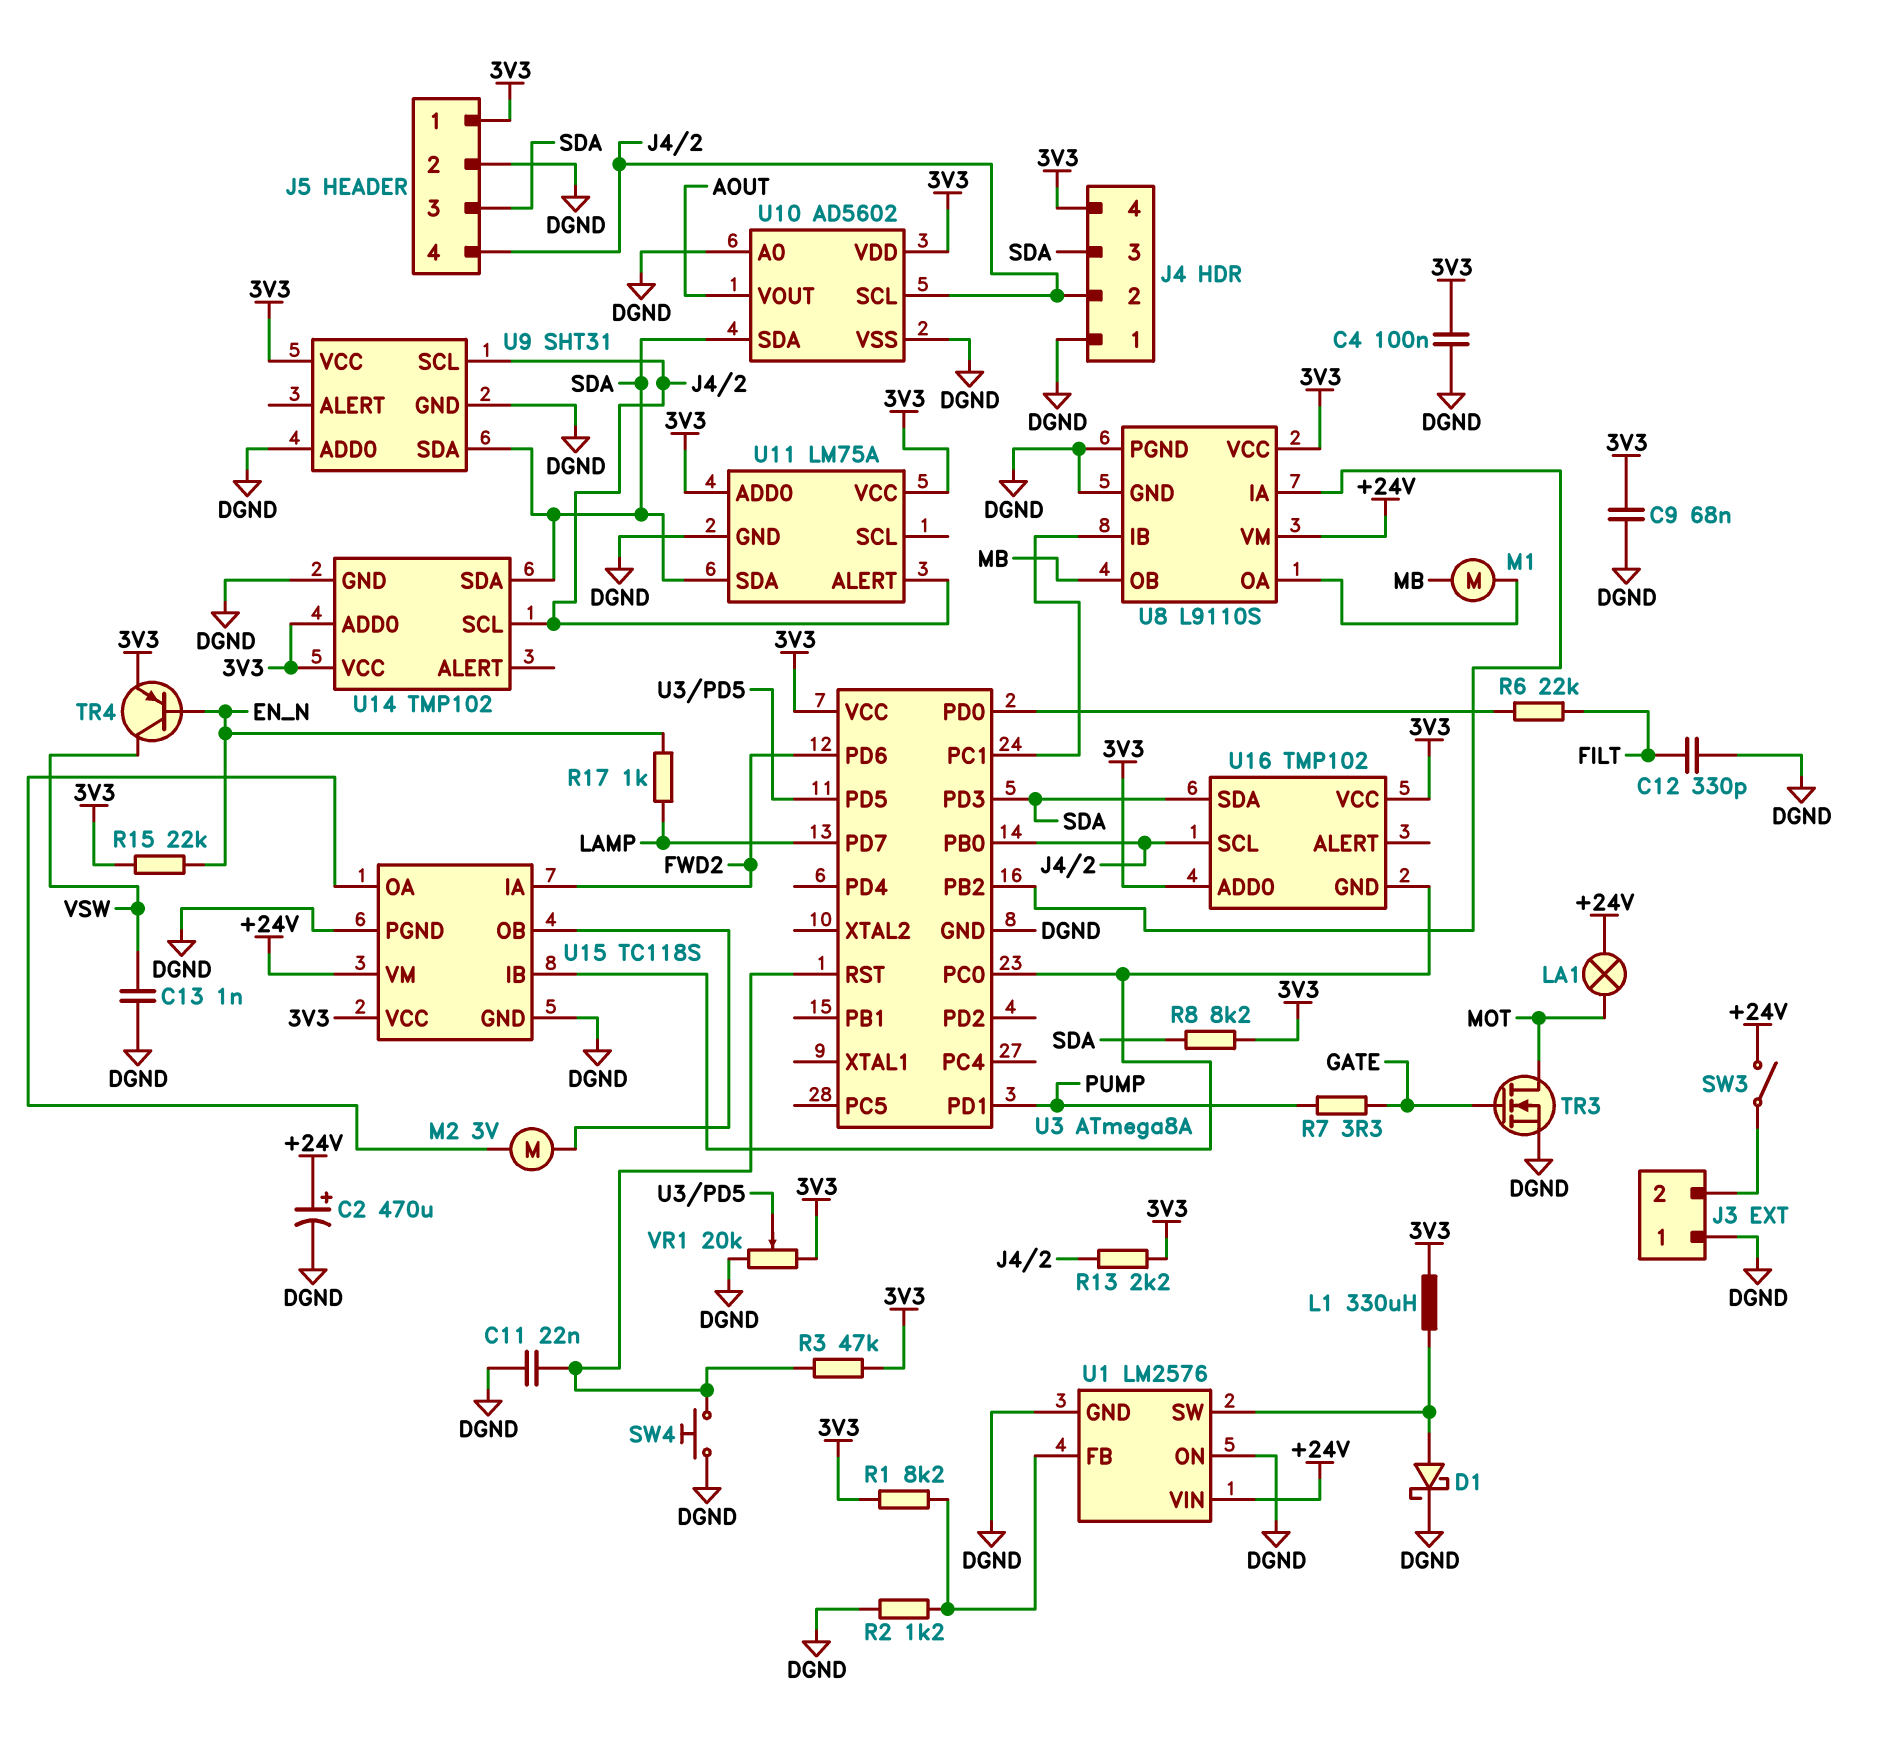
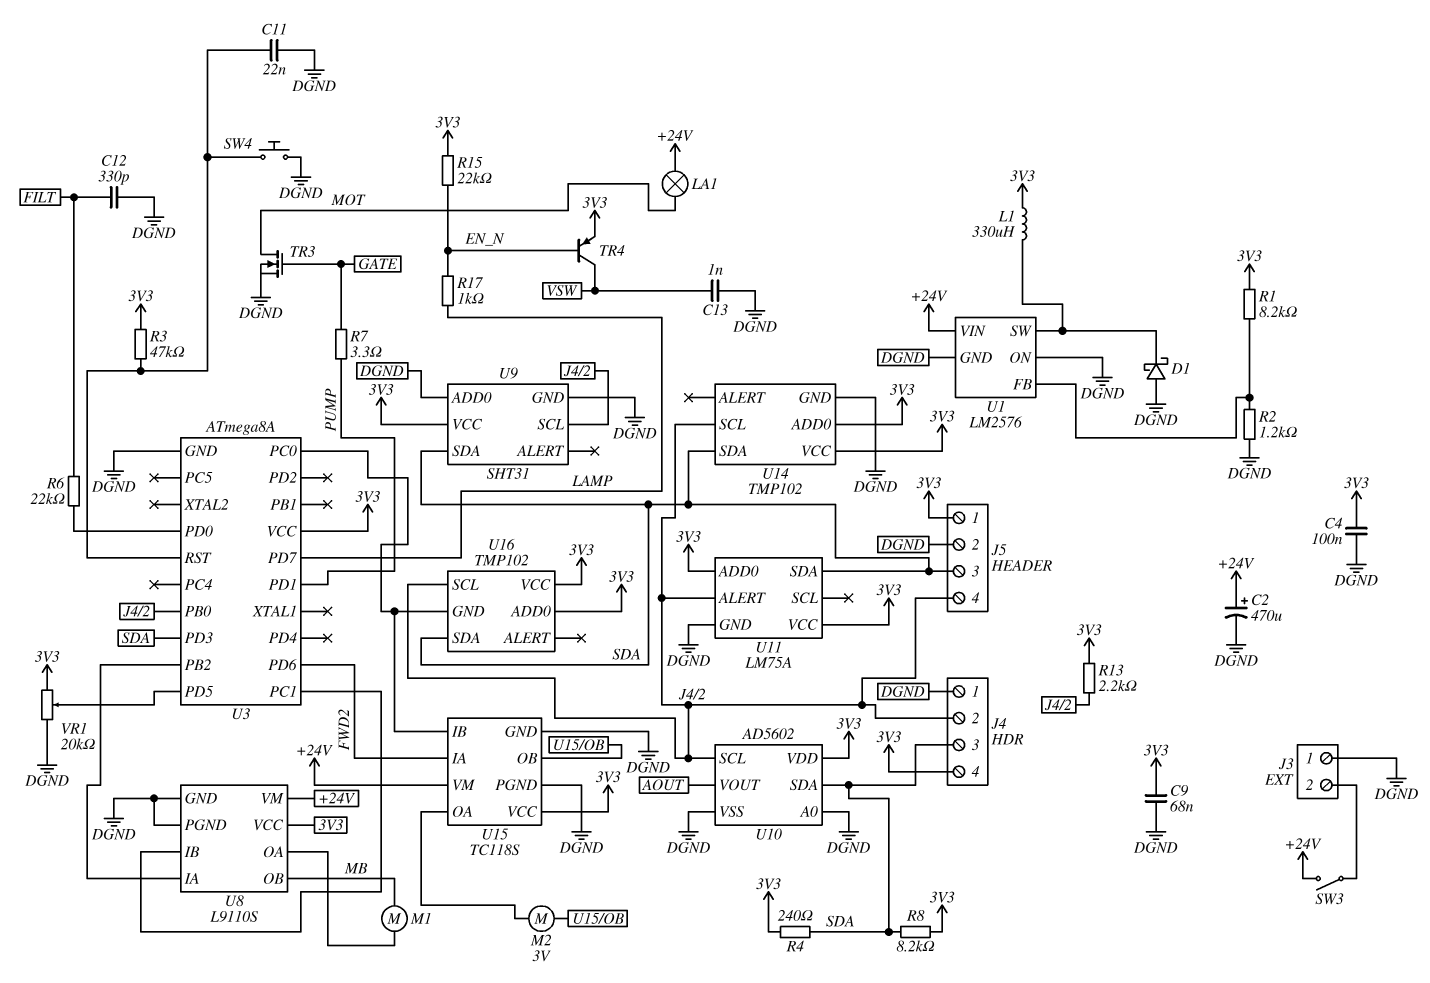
D1: schottky (A U1/SW, K DGND) -> schottky (A DGND, K U1/SW)
R4: none -> 240 (3V3, SDA)

